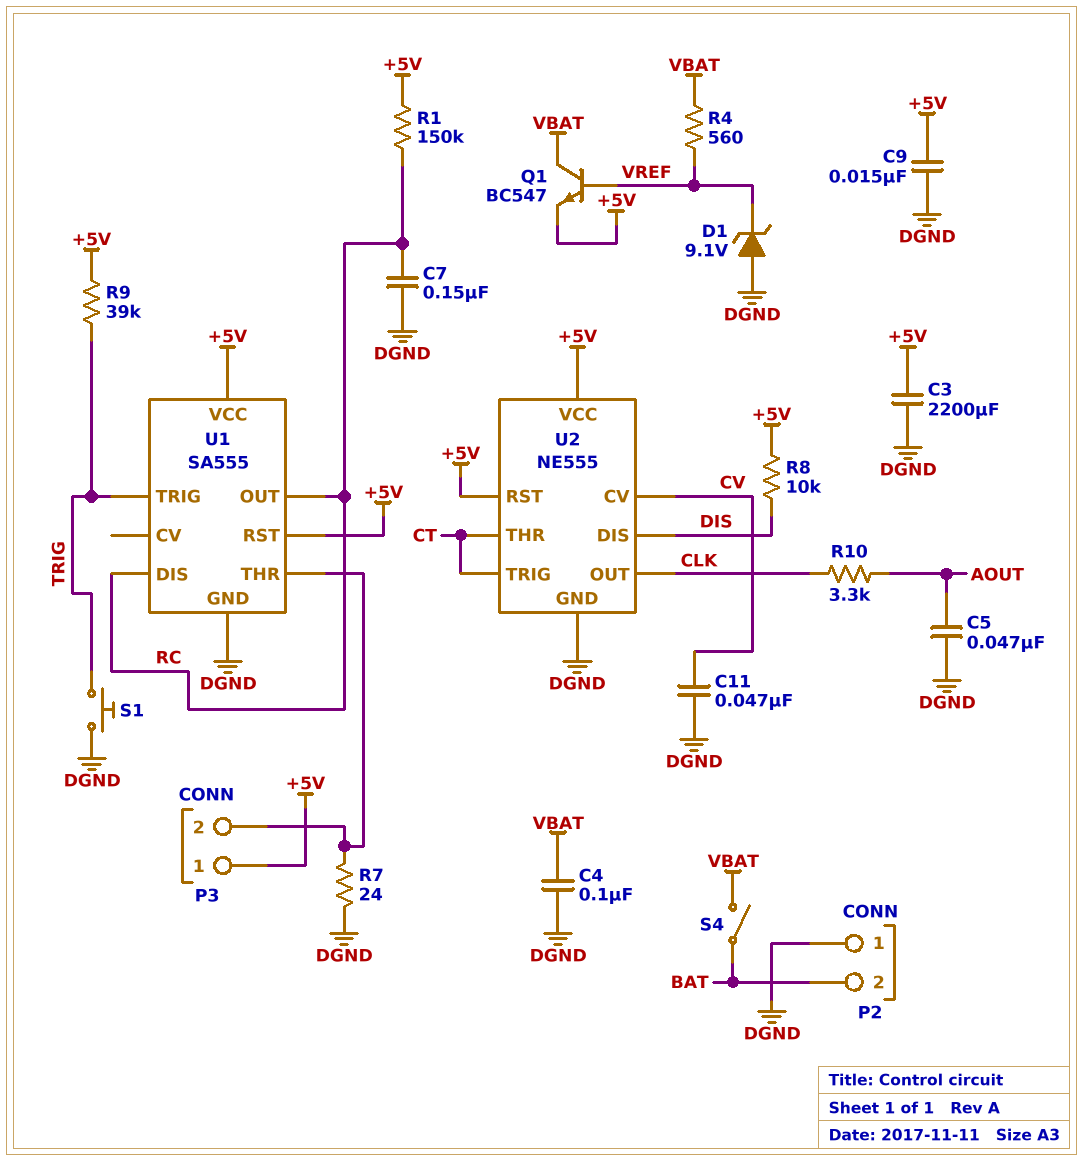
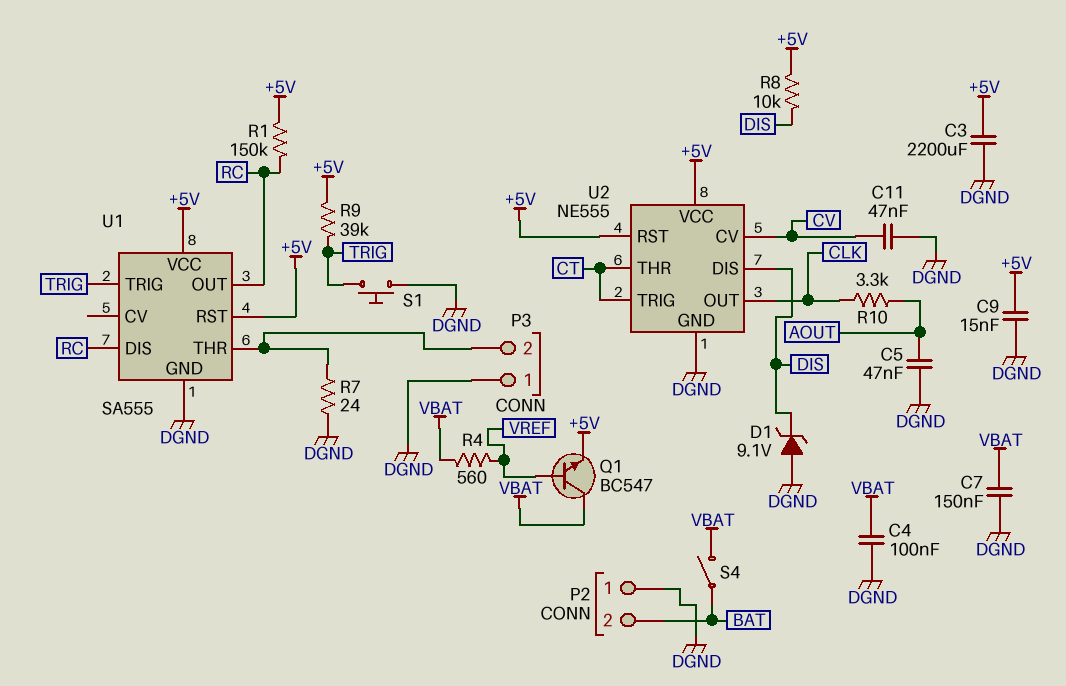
C7: 150nF (DGND, RC) -> 150nF (DGND, VBAT)
D1: zener 9.1V (A DGND, K VREF) -> zener 9.1V (A DGND, K DIS)
P3 pin 1: +5V -> DGND

